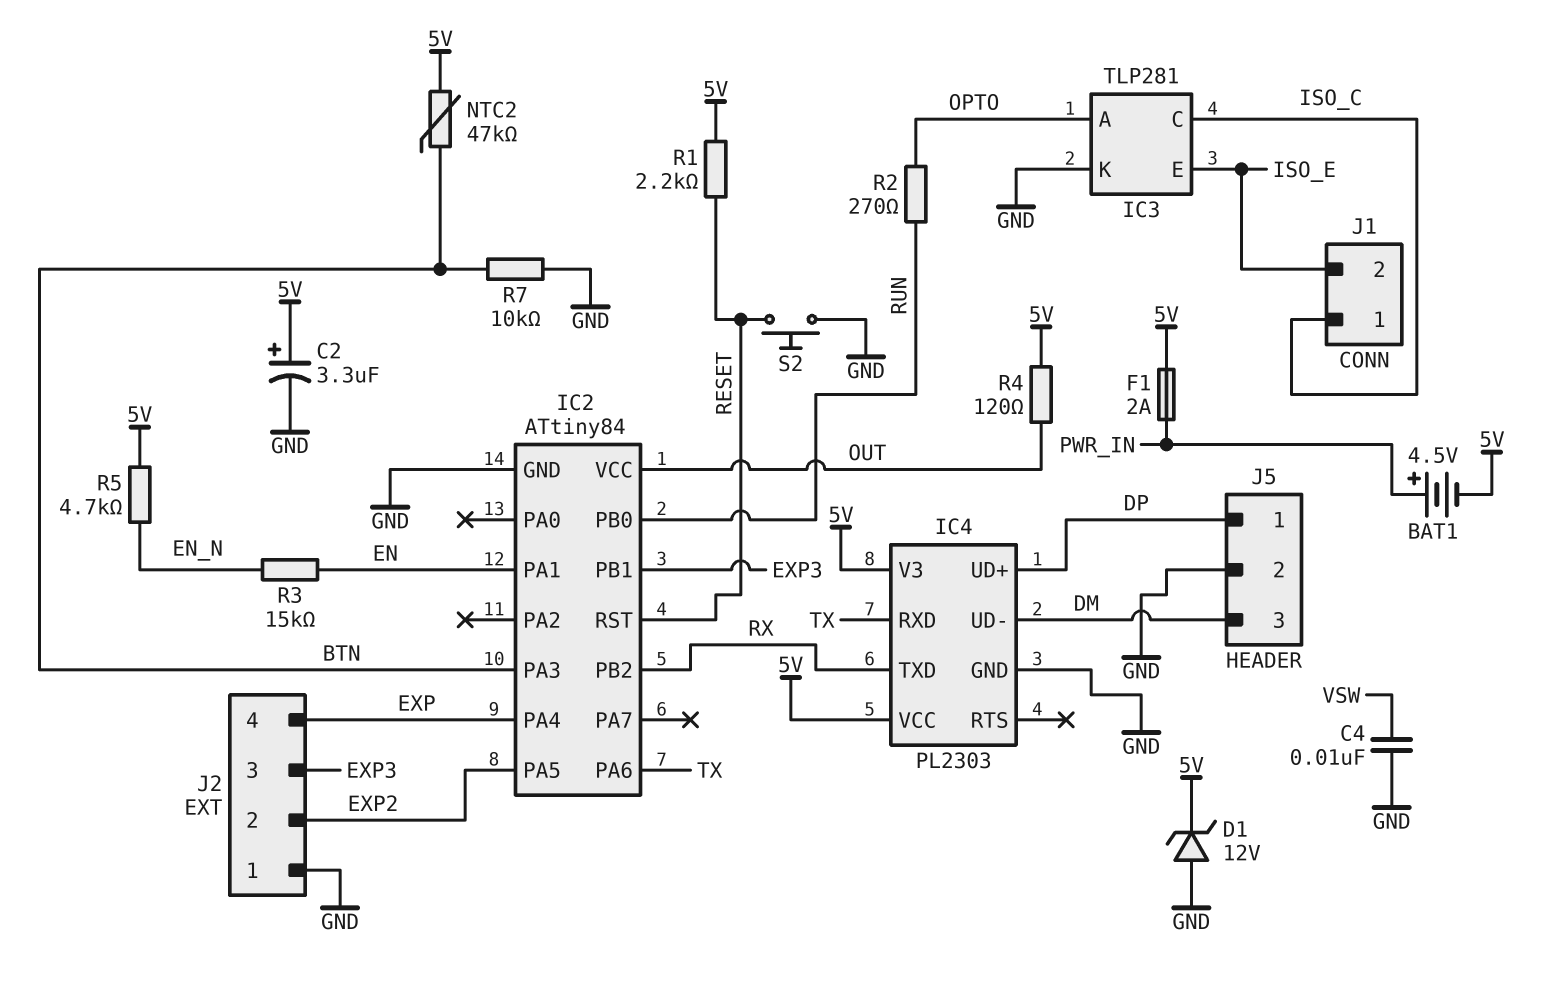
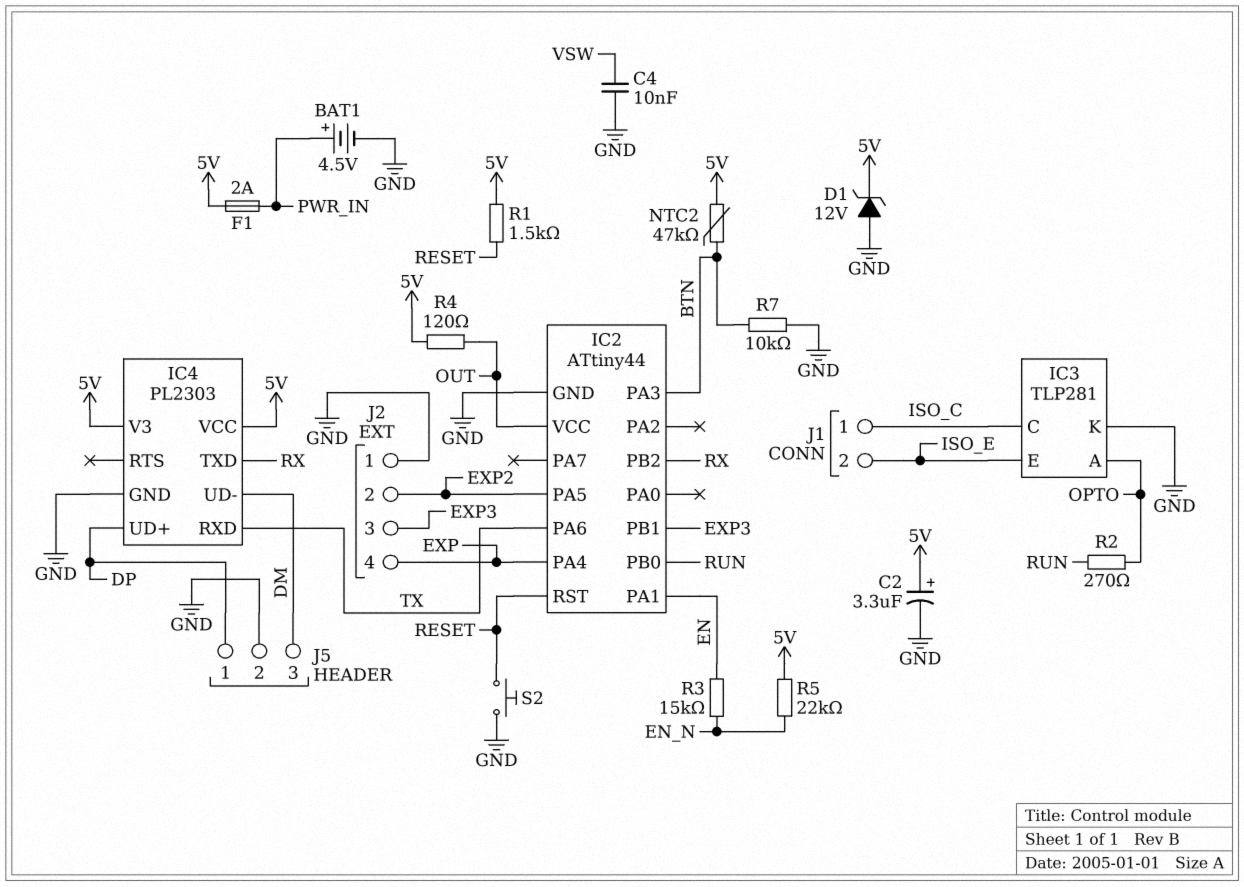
BAT1: 4.5V (plus PWR_IN, minus 5V) -> 4.5V (plus PWR_IN, minus GND)
IC2: ATtiny84 -> ATtiny44
R1: 2.2k (5V, RESET) -> 1.5k (5V, RESET)
R5: 4.7k (5V, EN_N) -> 22k (5V, EN_N)

